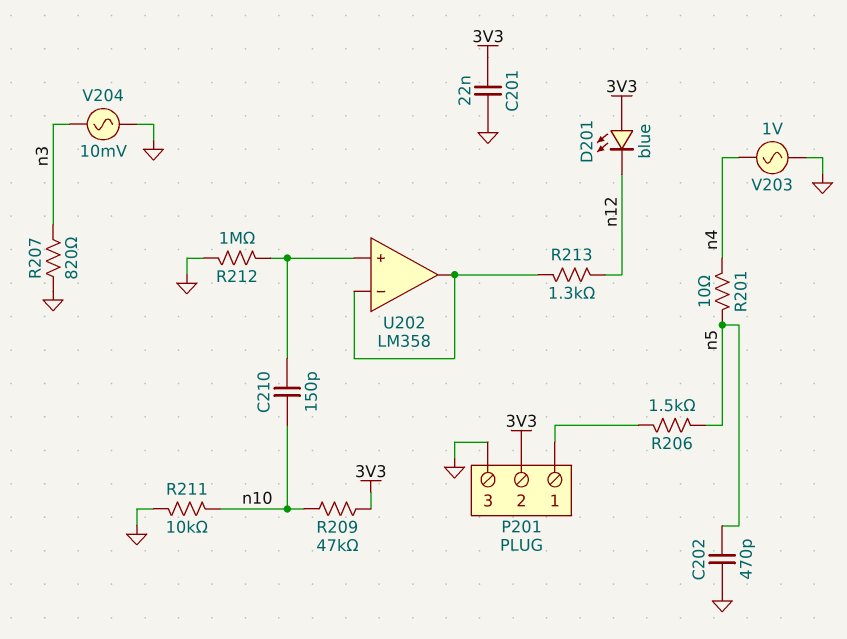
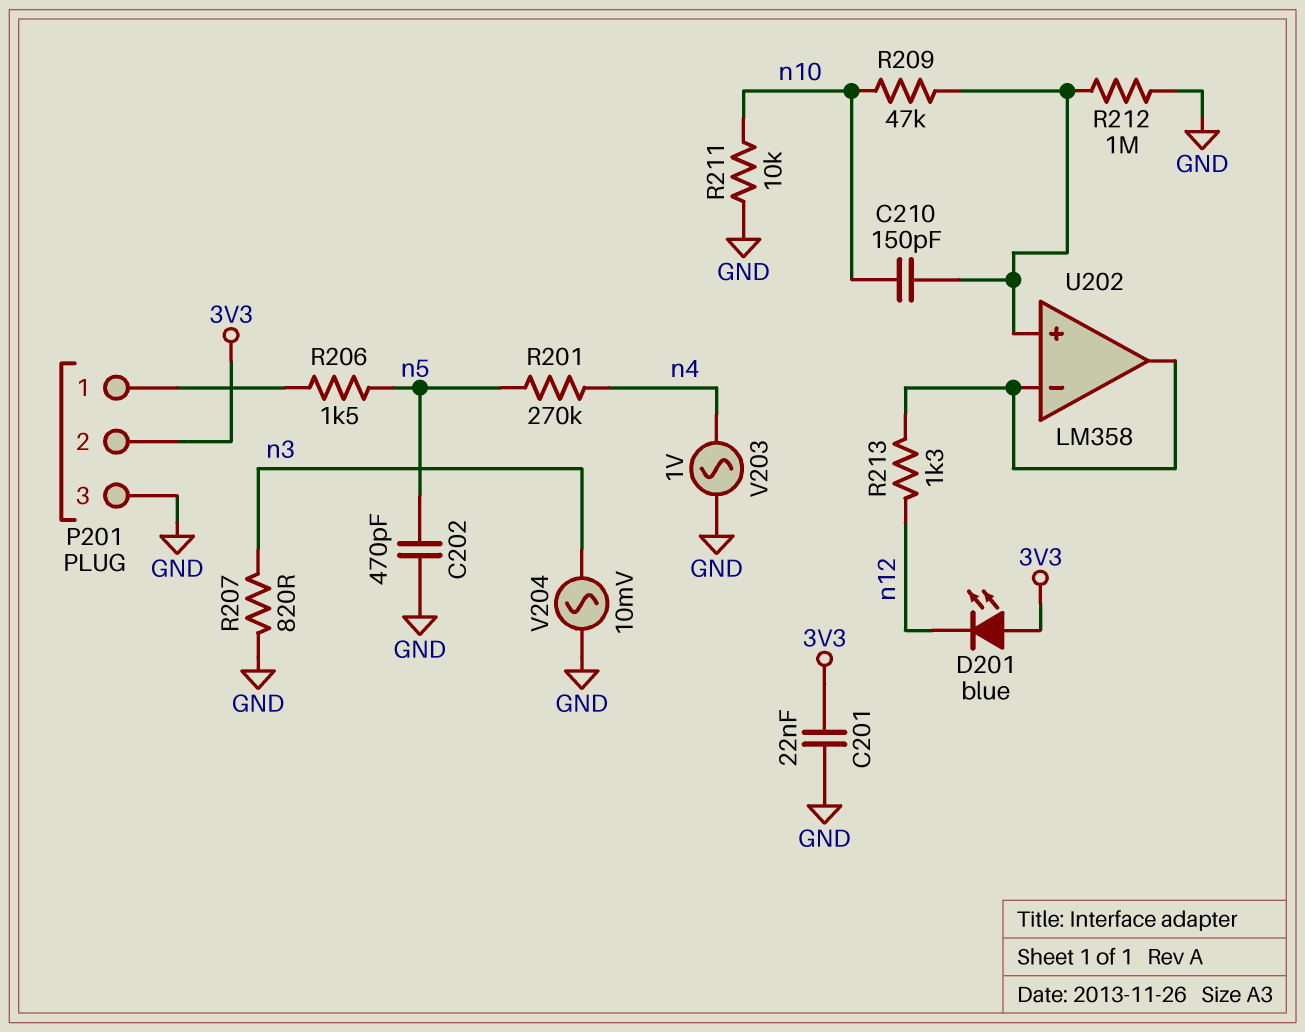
R201: 10 (n4, n5) -> 270k (n4, n5)
R209: 47k (3V3, n10) -> 47k (U202/in+, n10)

